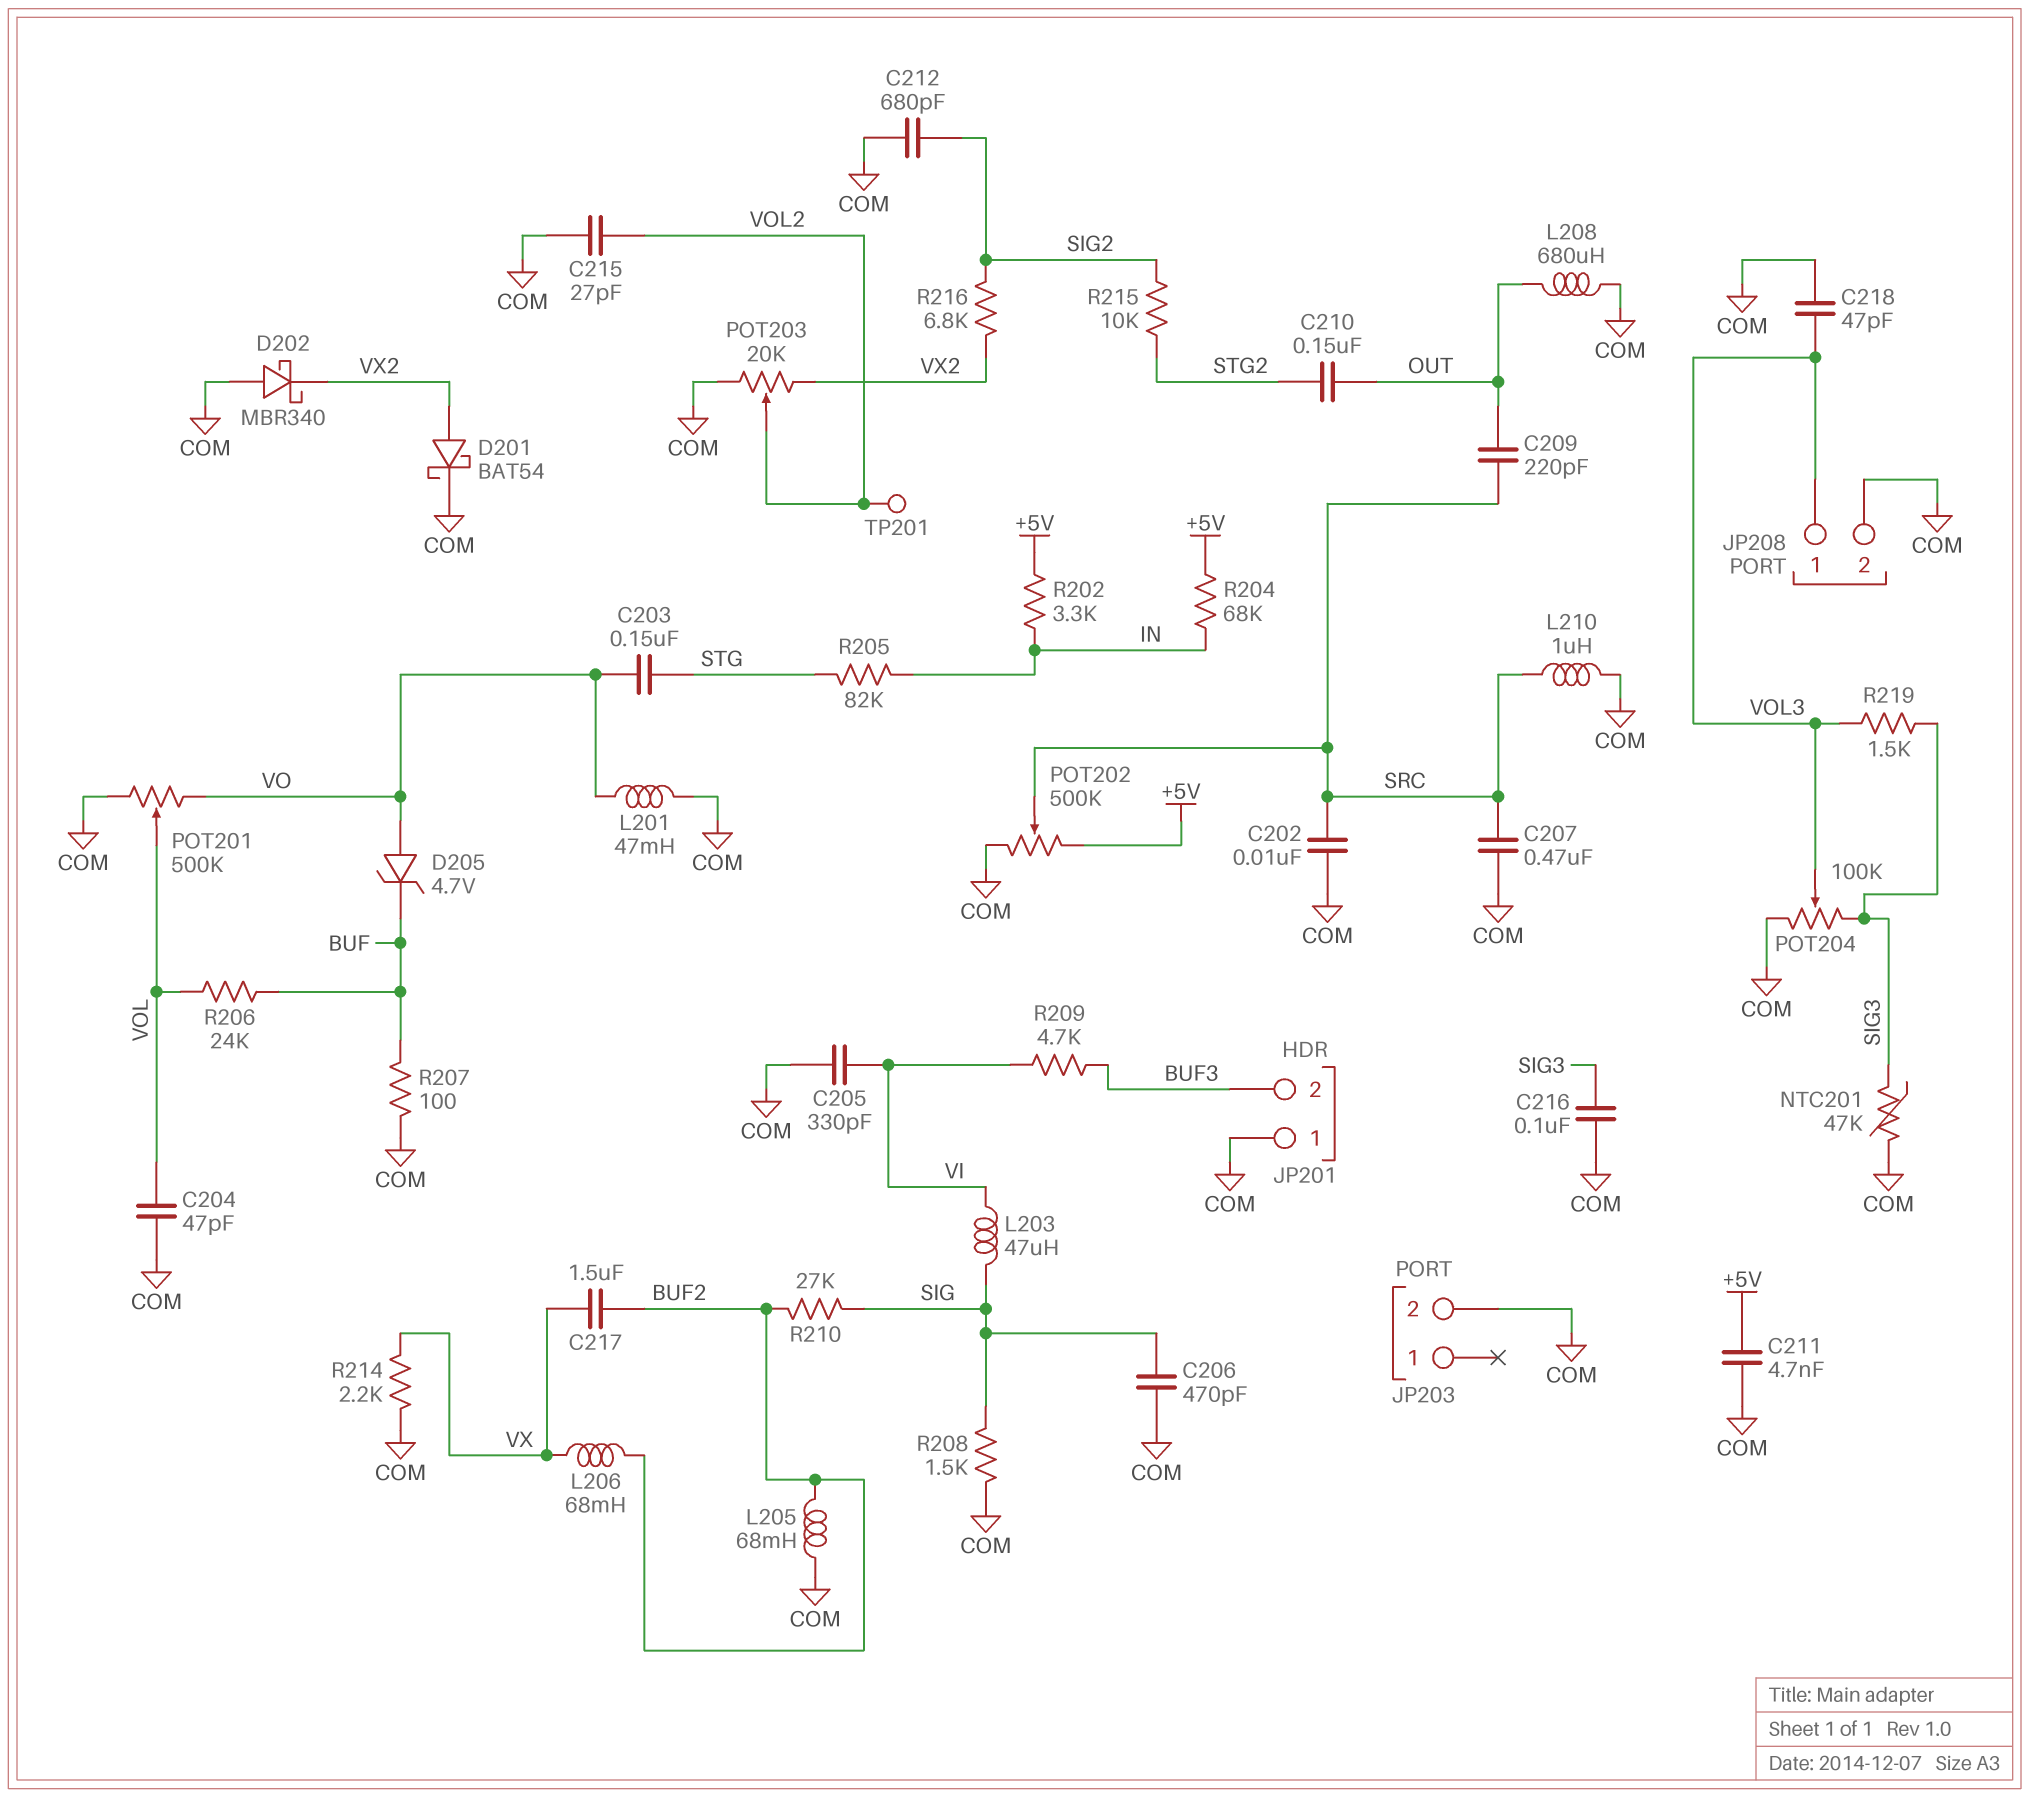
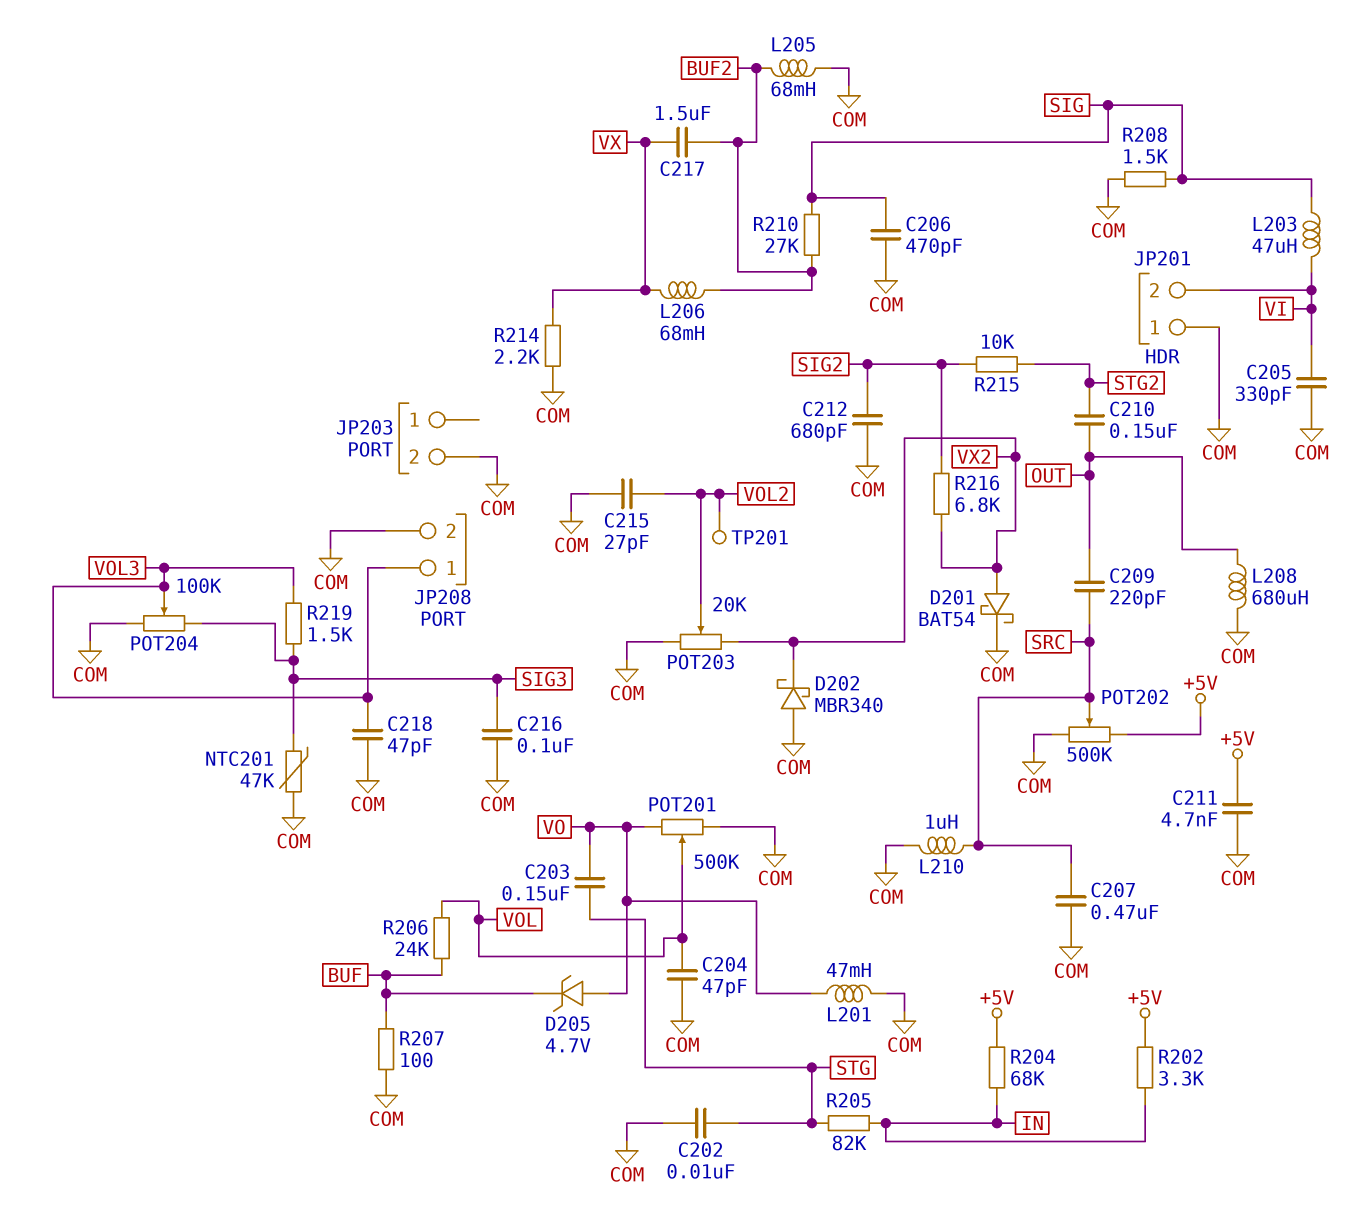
C202: 10nF (COM, SRC) -> 10nF (COM, STG)
JP201 pin 2: BUF3 -> VI
R209: 4.7k (BUF3, VI) -> none

